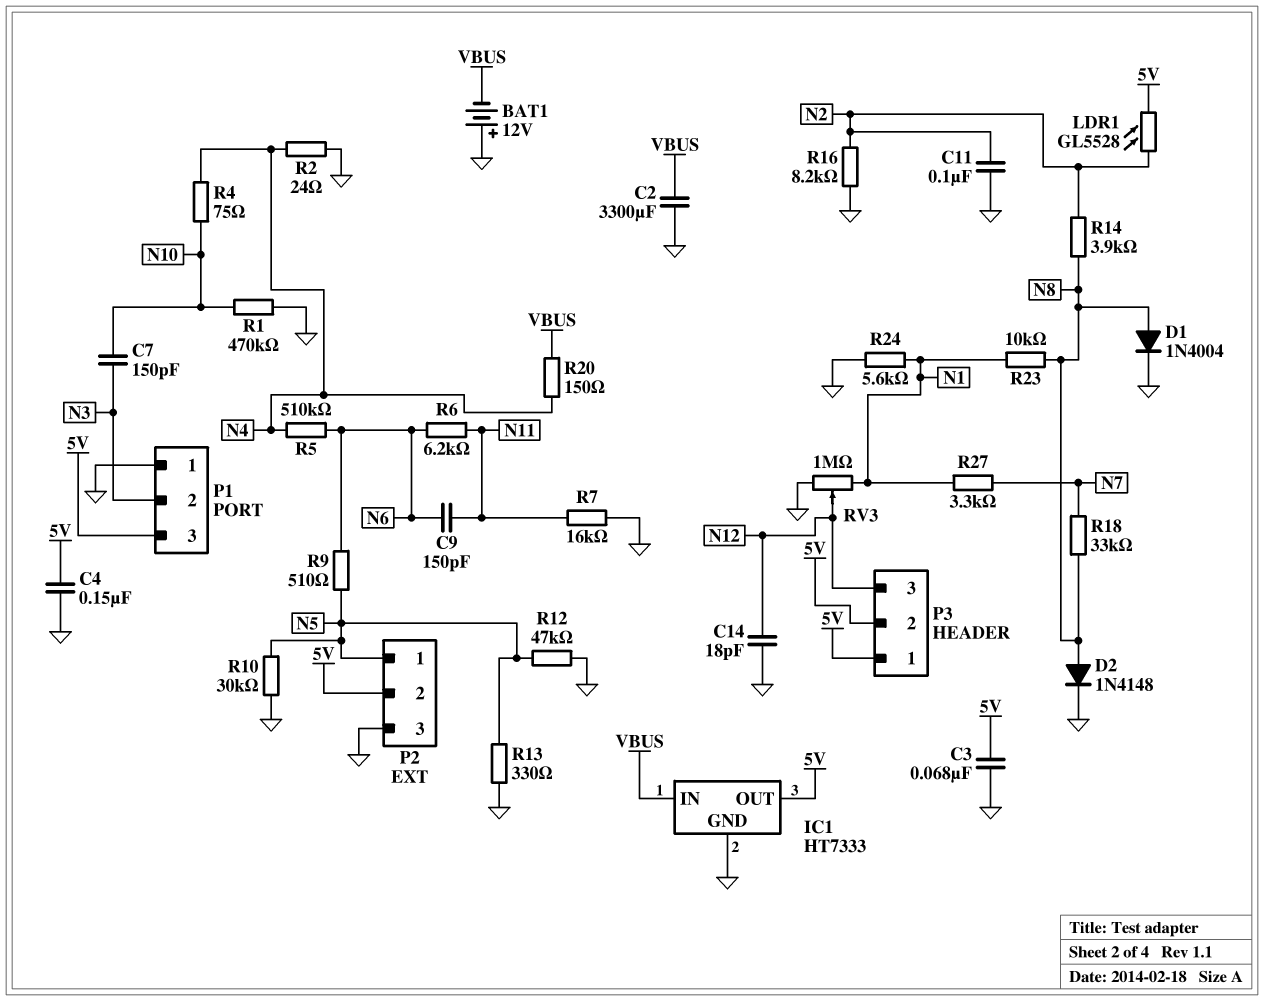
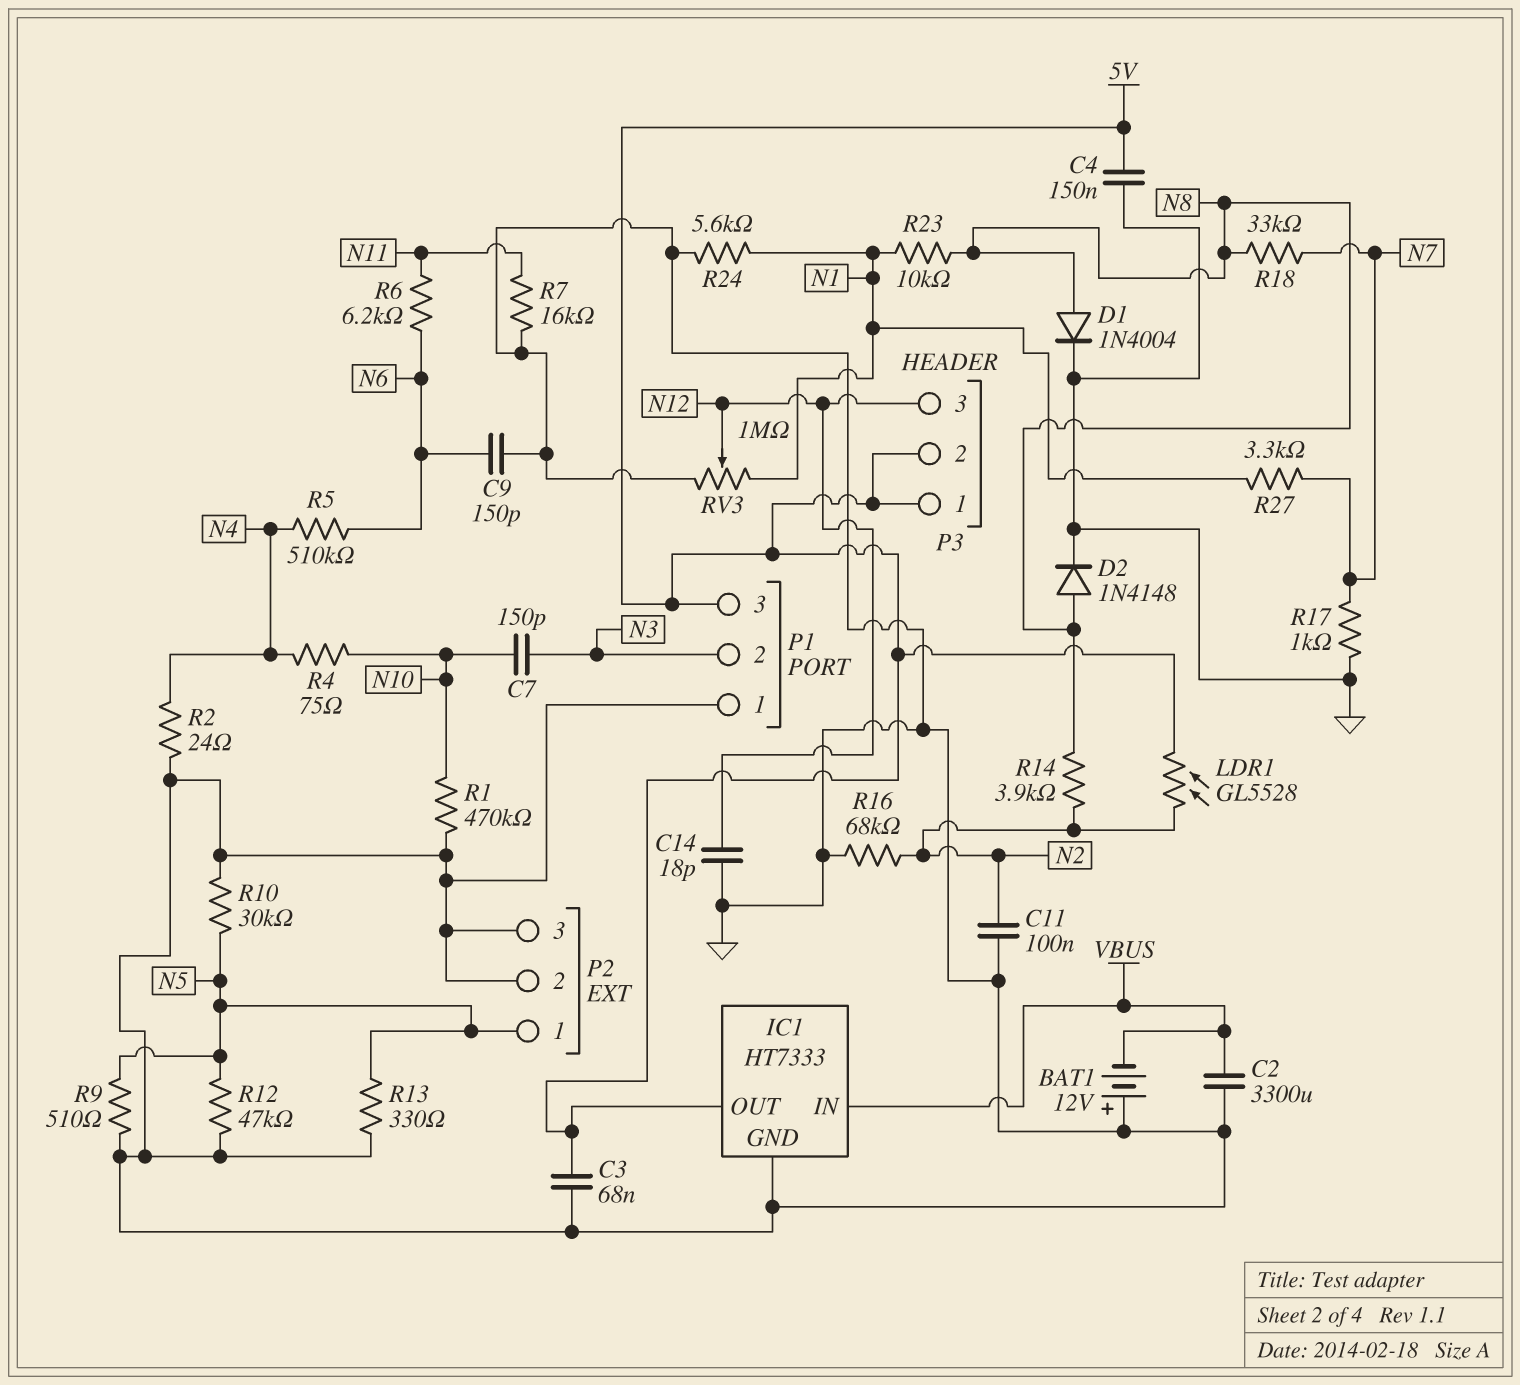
C9: 150pF (N6, N11) -> 150pF (GND, N6)
P2 pin 2: 5V -> GND
R9: 510 (N5, N6) -> 510 (GND, N5)
R16: 8.2k (GND, N2) -> 68k (GND, N2)
R17: none -> 1k (GND, N7)
R20: 150 (N4, VBUS) -> none

